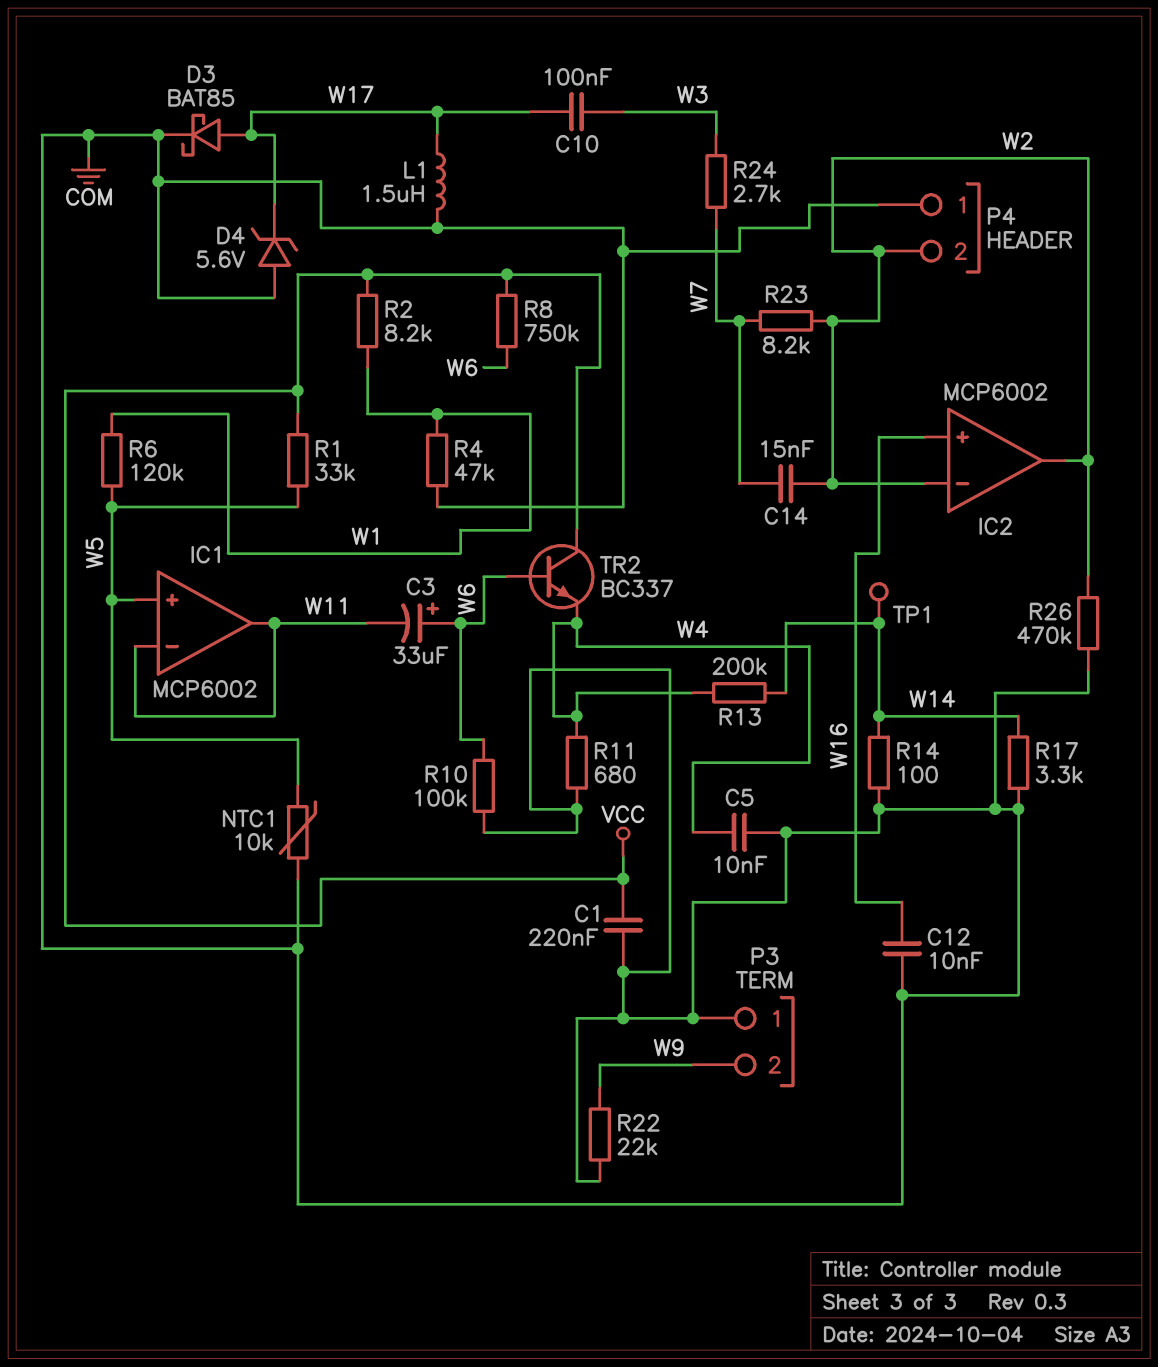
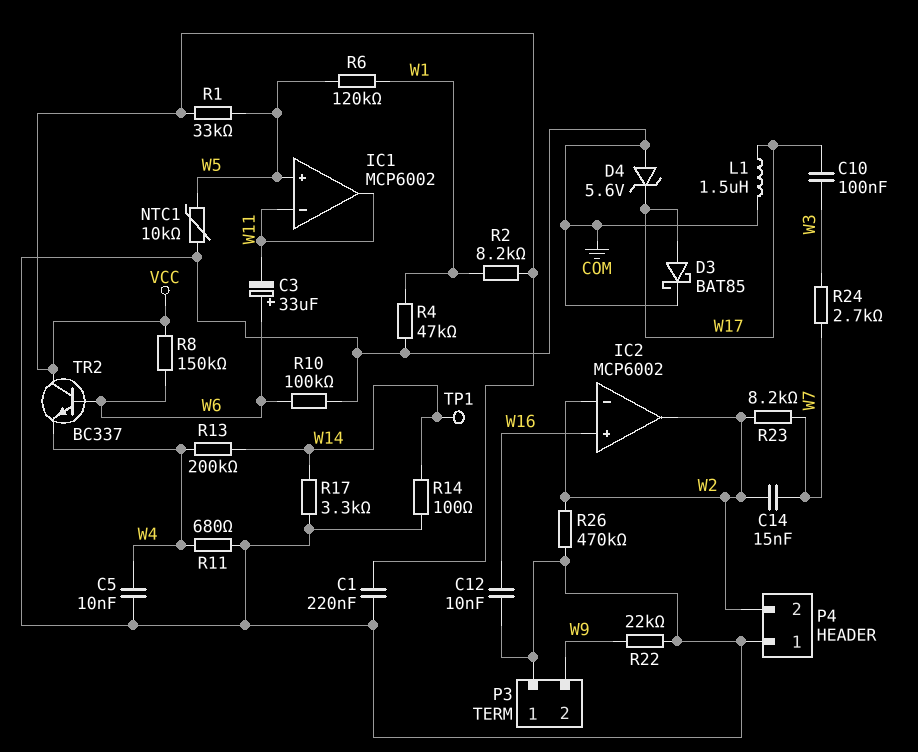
R8: 750k (VCC, W6) -> 150k (VCC, W6)

